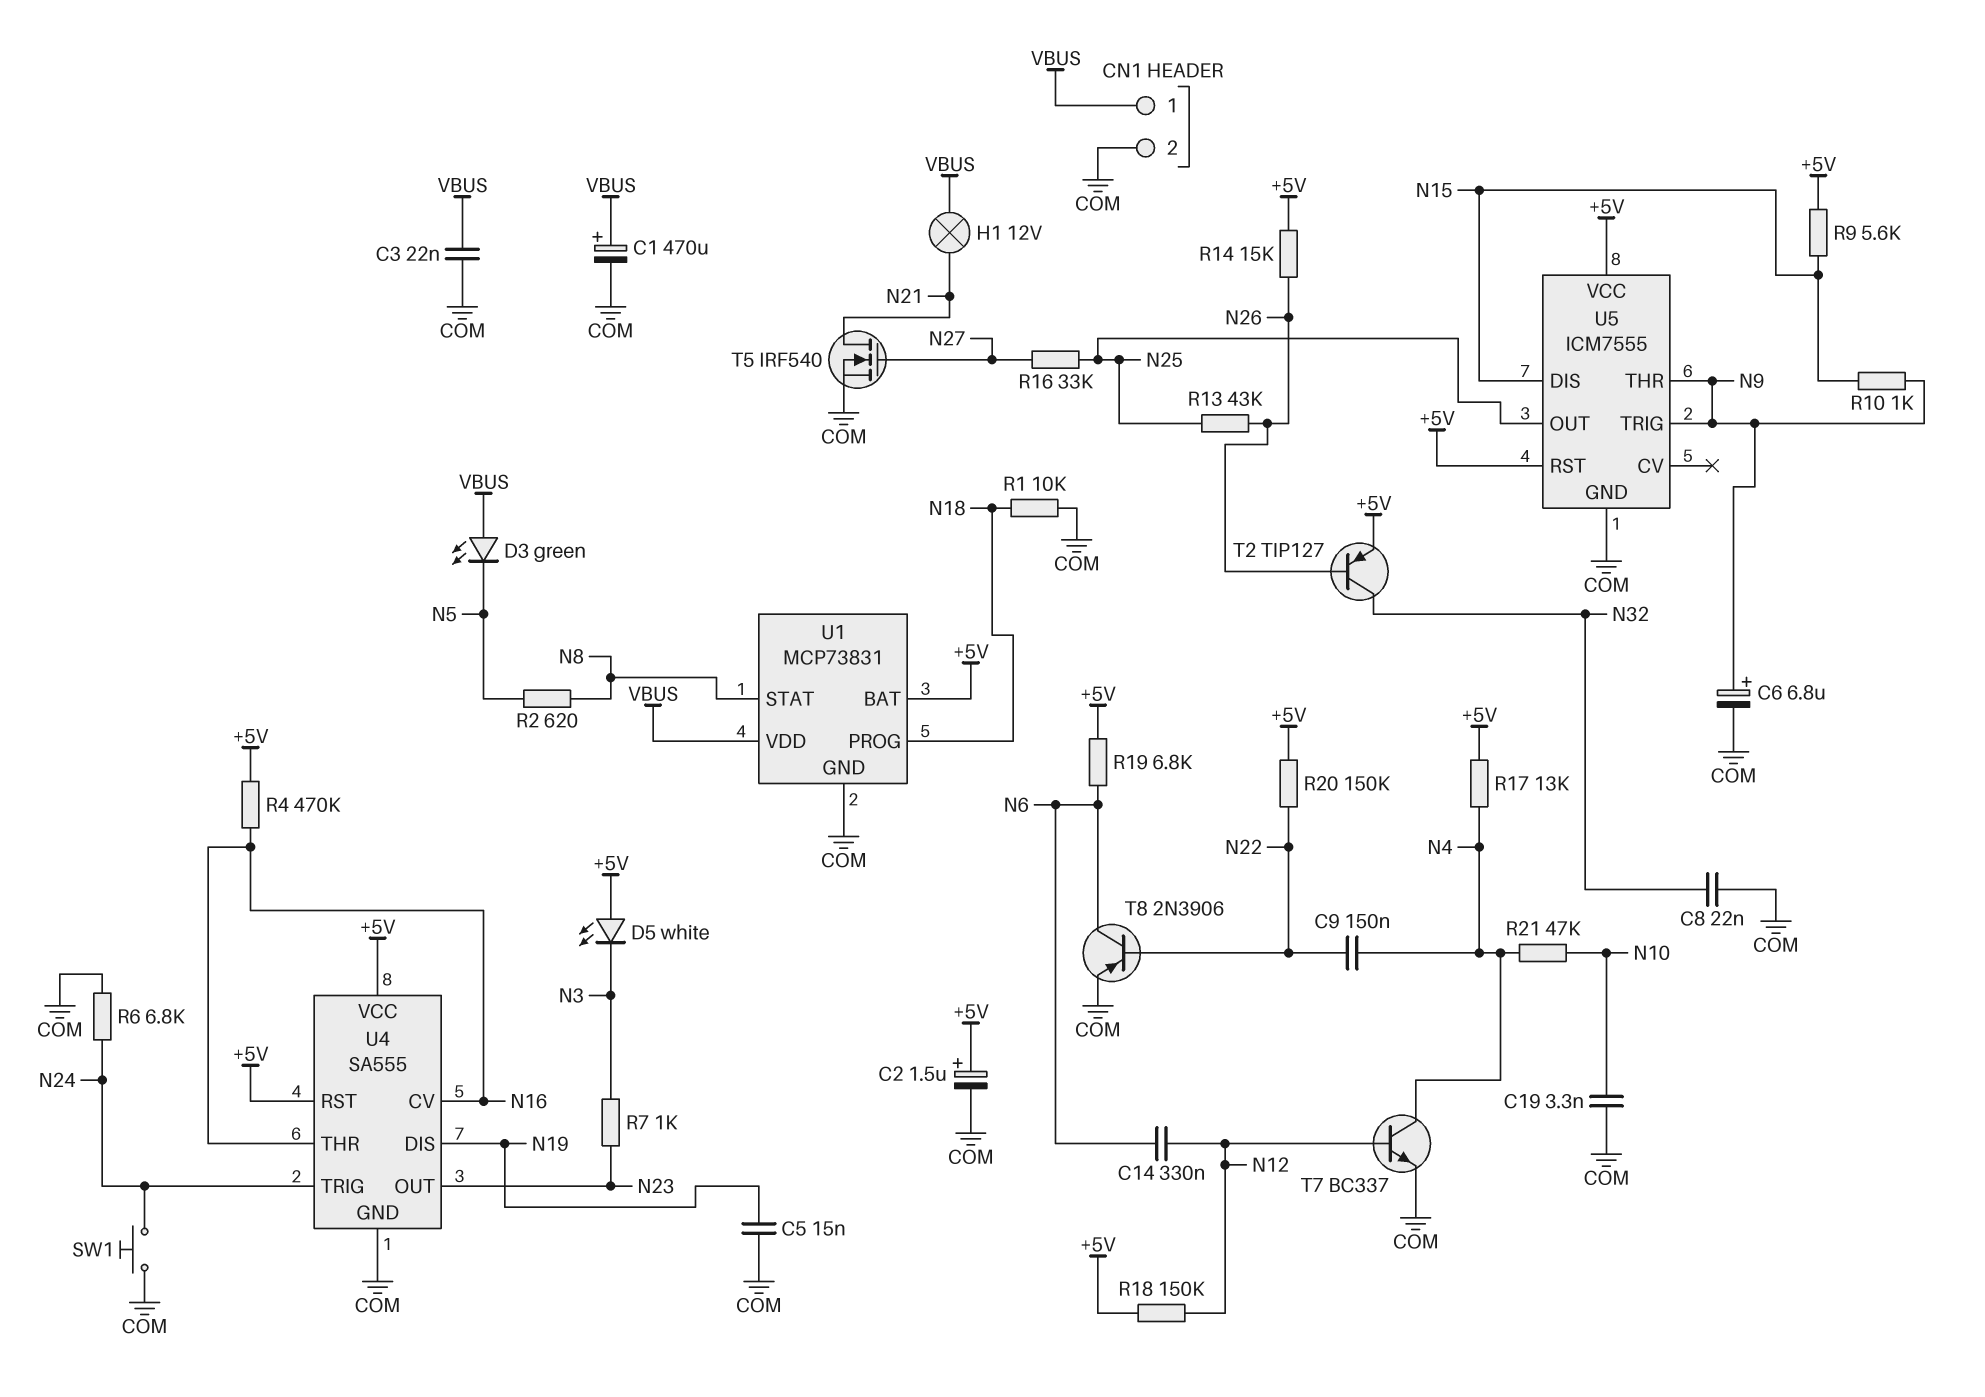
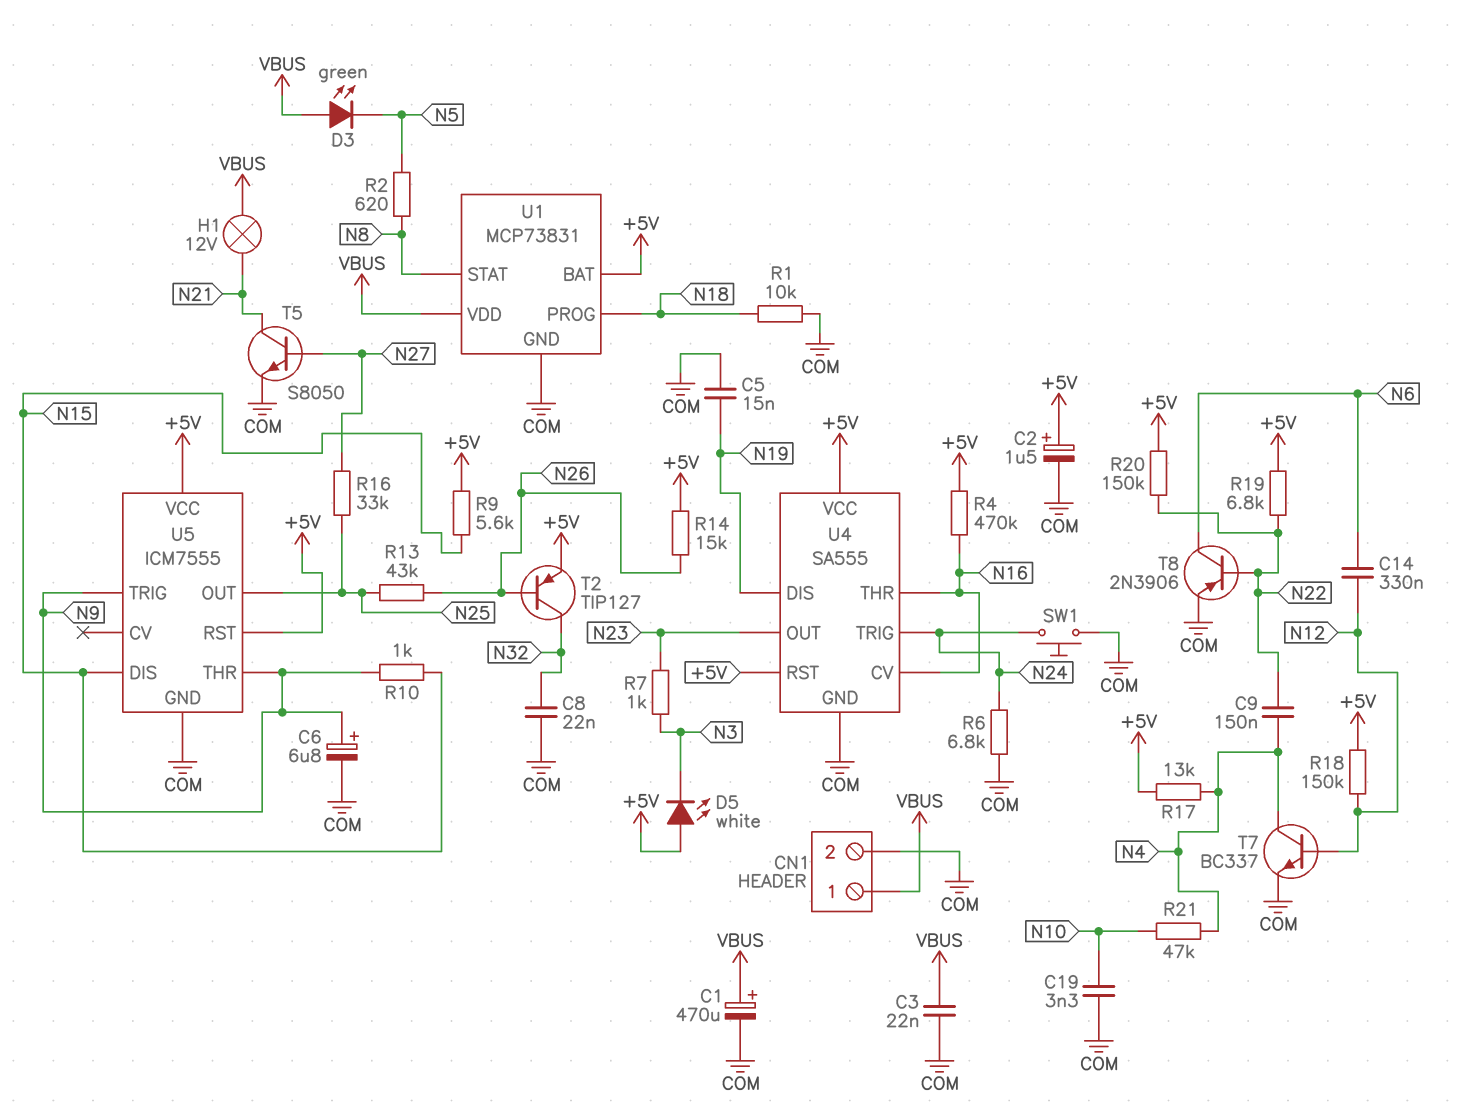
R19: 6.8k (+5V, N6) -> 6.8k (+5V, N22)
T5: NMOS IRF540 (G N27, D N21, S COM) -> NPN S8050 (B N27, C N21, E COM)

